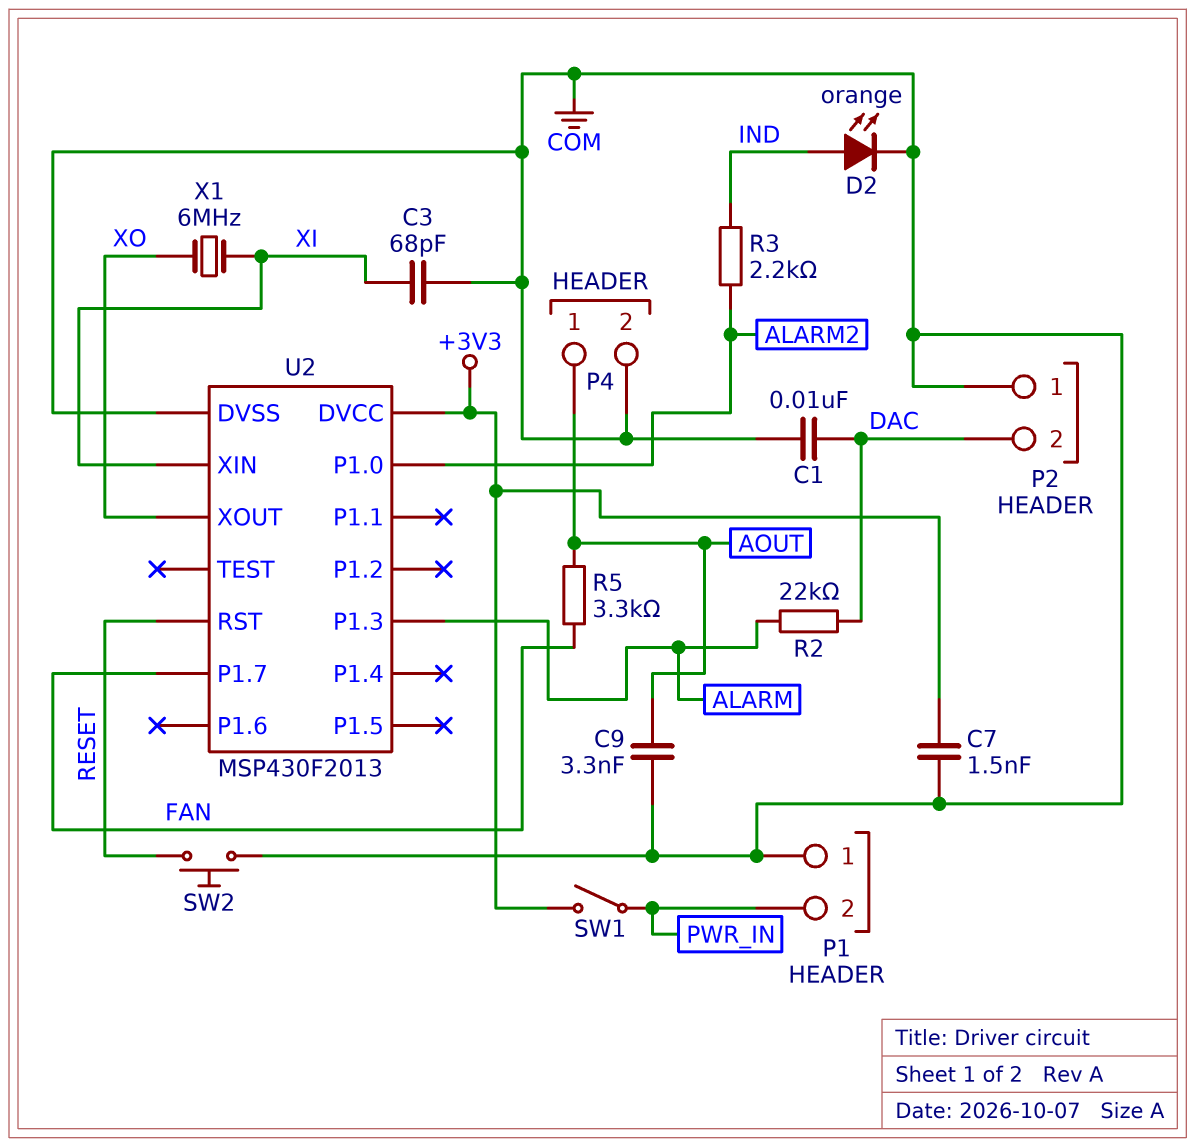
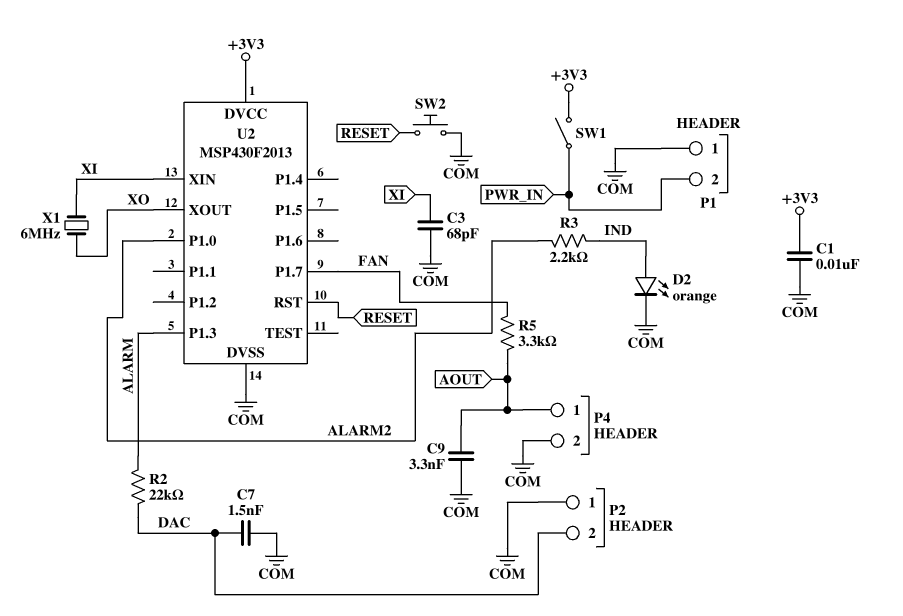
C1: 10nF (COM, DAC) -> 10nF (+3V3, COM)
C7: 1.5nF (+3V3, COM) -> 1.5nF (COM, DAC)

